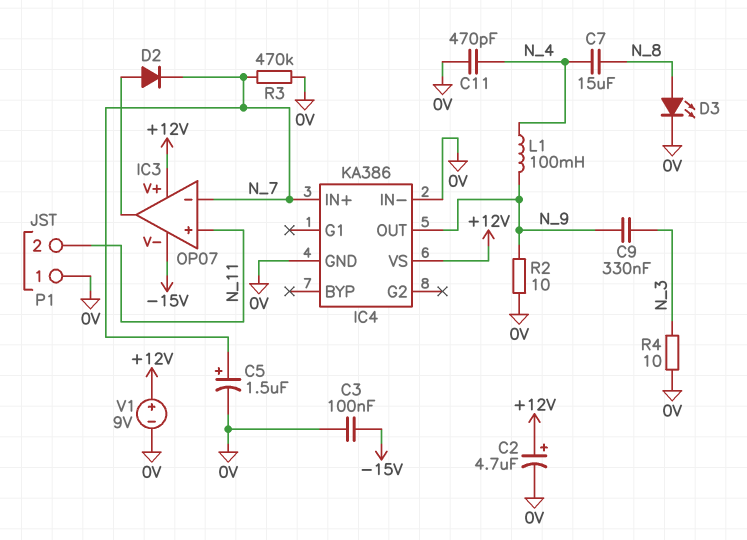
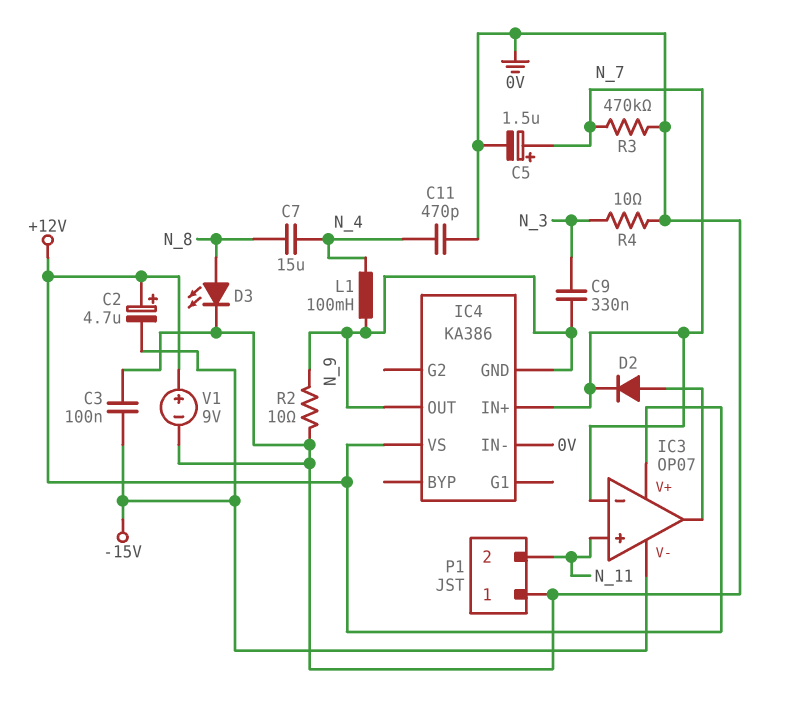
C2: 4.7uF (plus +12V, minus 0V) -> 4.7uF (plus +12V, minus -15V)
IC4 pin GND: 0V -> N_9

